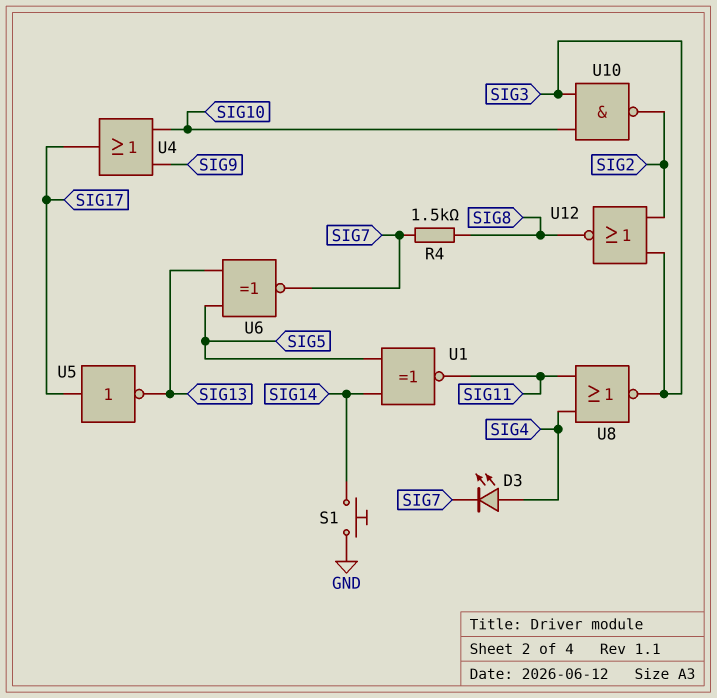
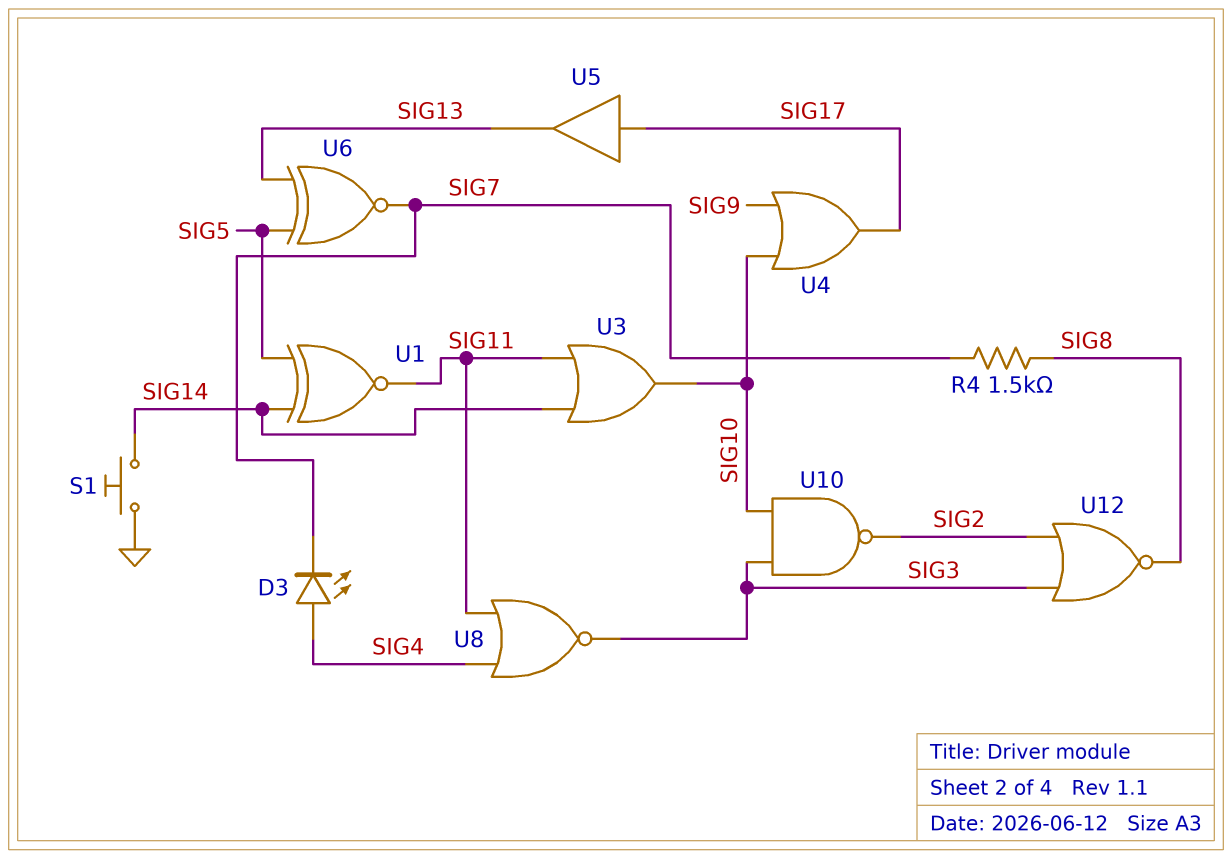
U3: none -> OR (in SIG11, in SIG14, out SIG10)
U5: NOT (in SIG17, out SIG13) -> buffer (in SIG17, out SIG13)

